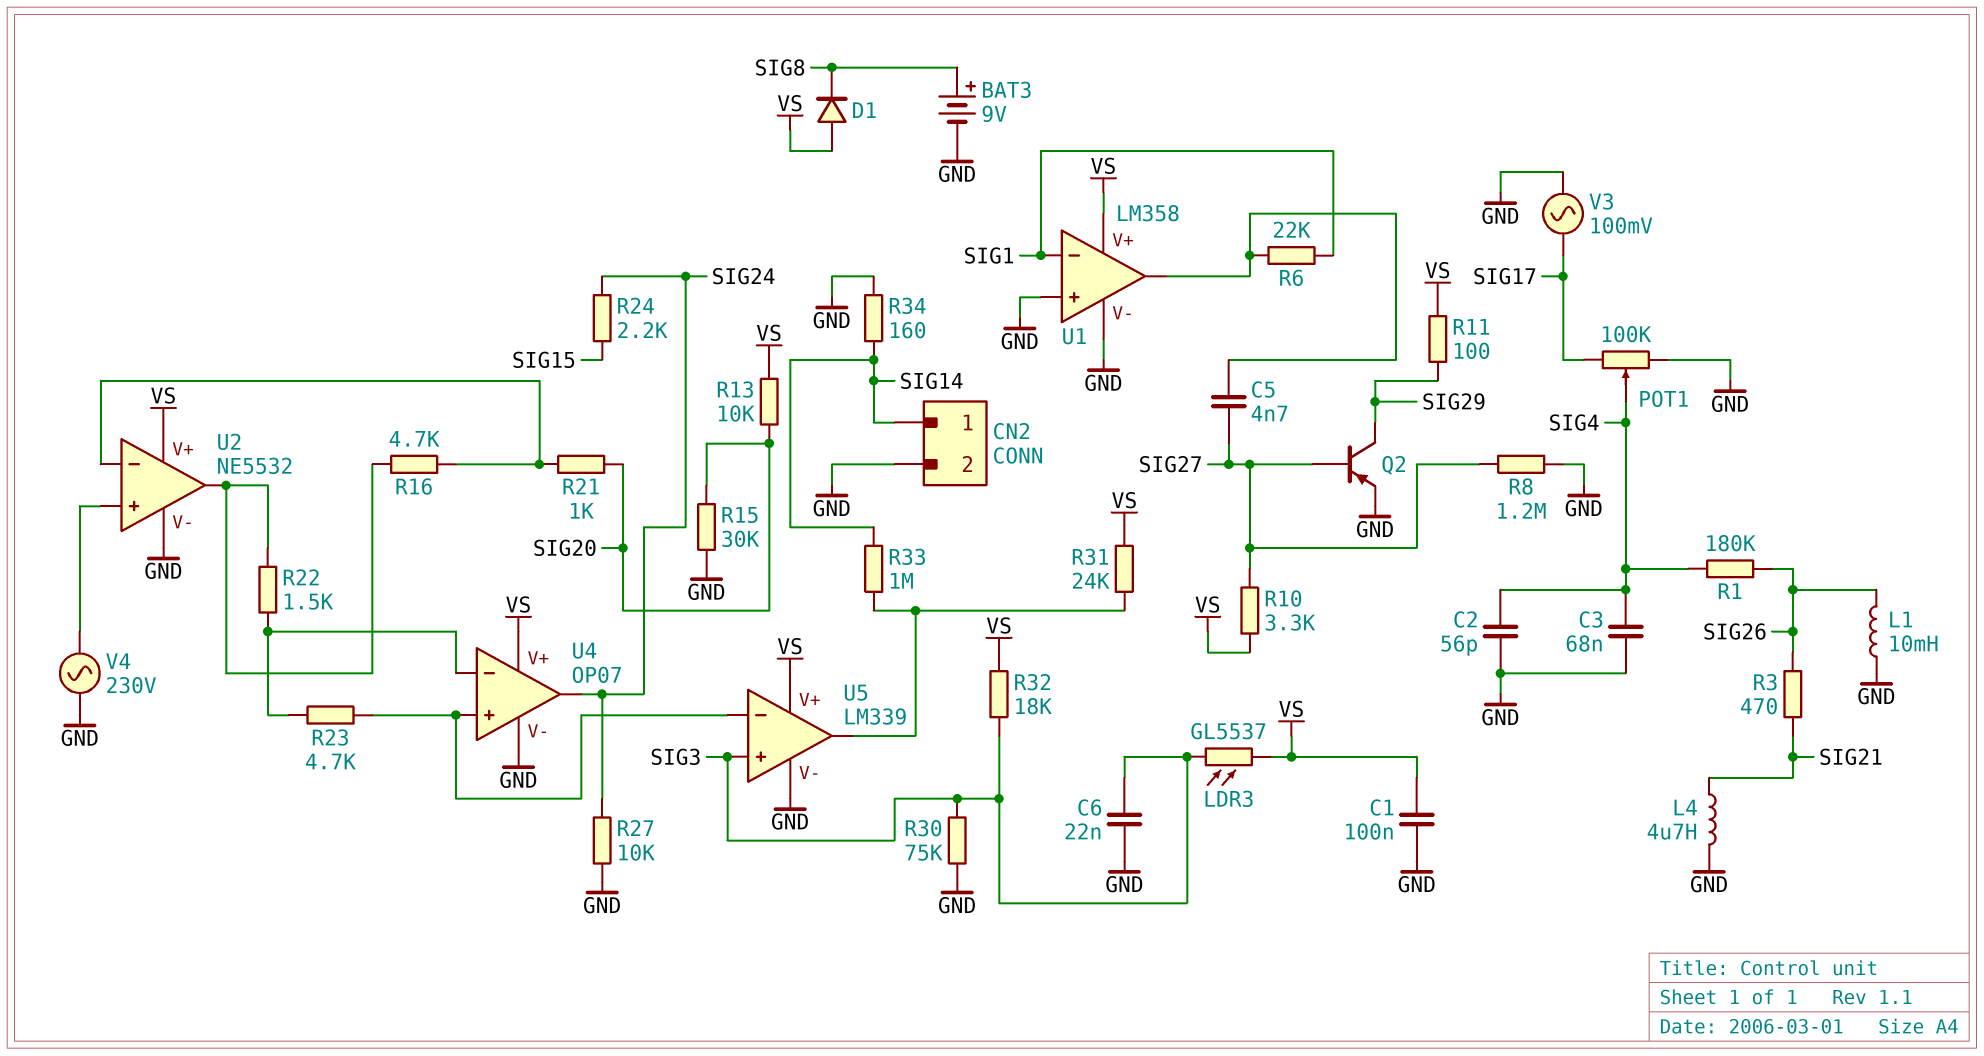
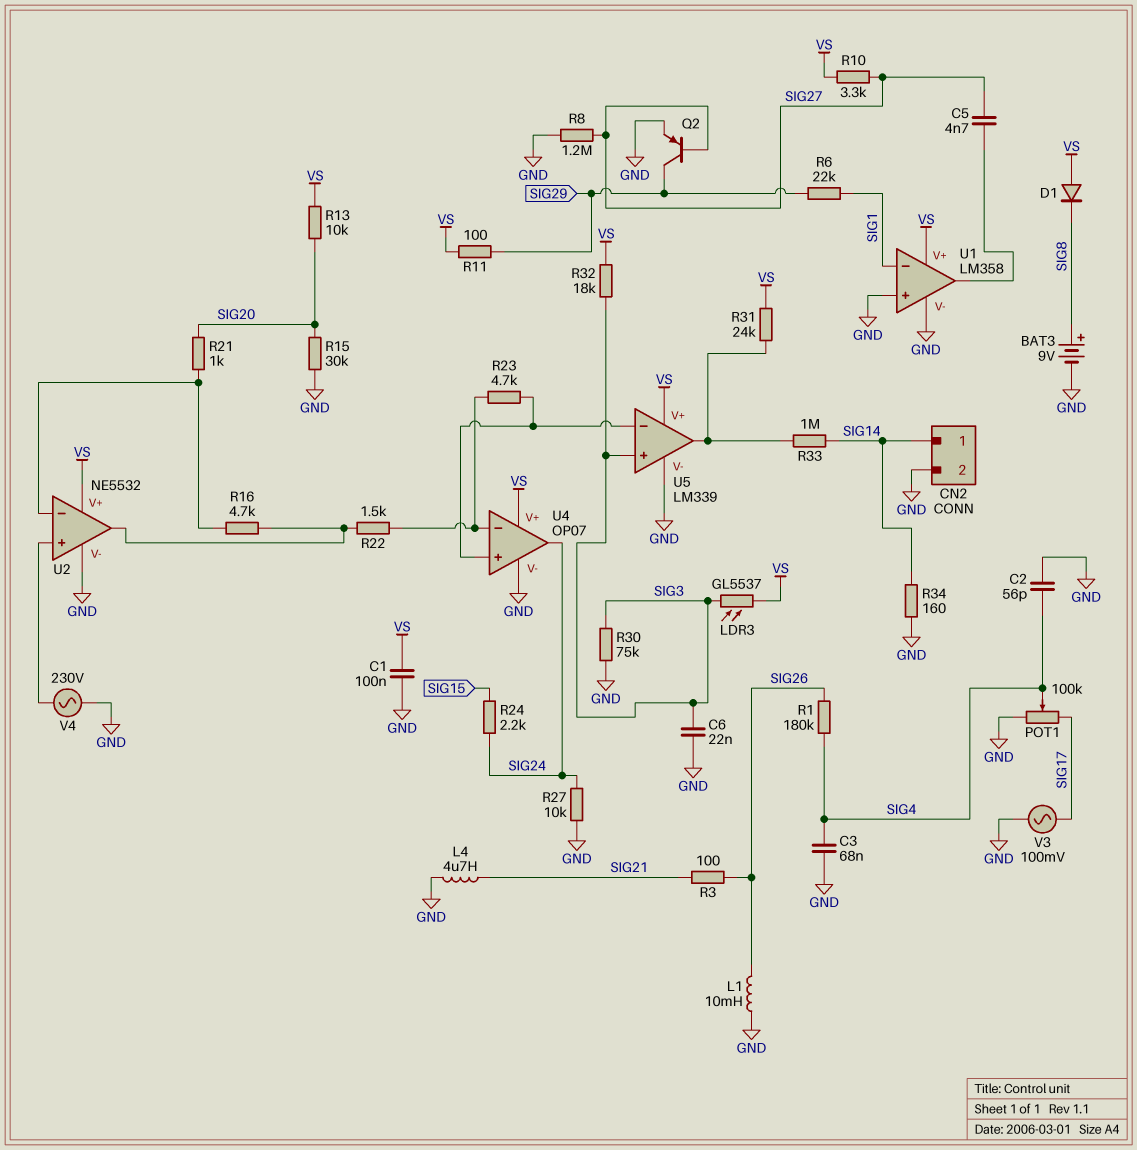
R3: 470 (SIG21, SIG26) -> 100 (SIG21, SIG26)
R6: 22k (SIG1, U1/out) -> 22k (SIG1, SIG29)

